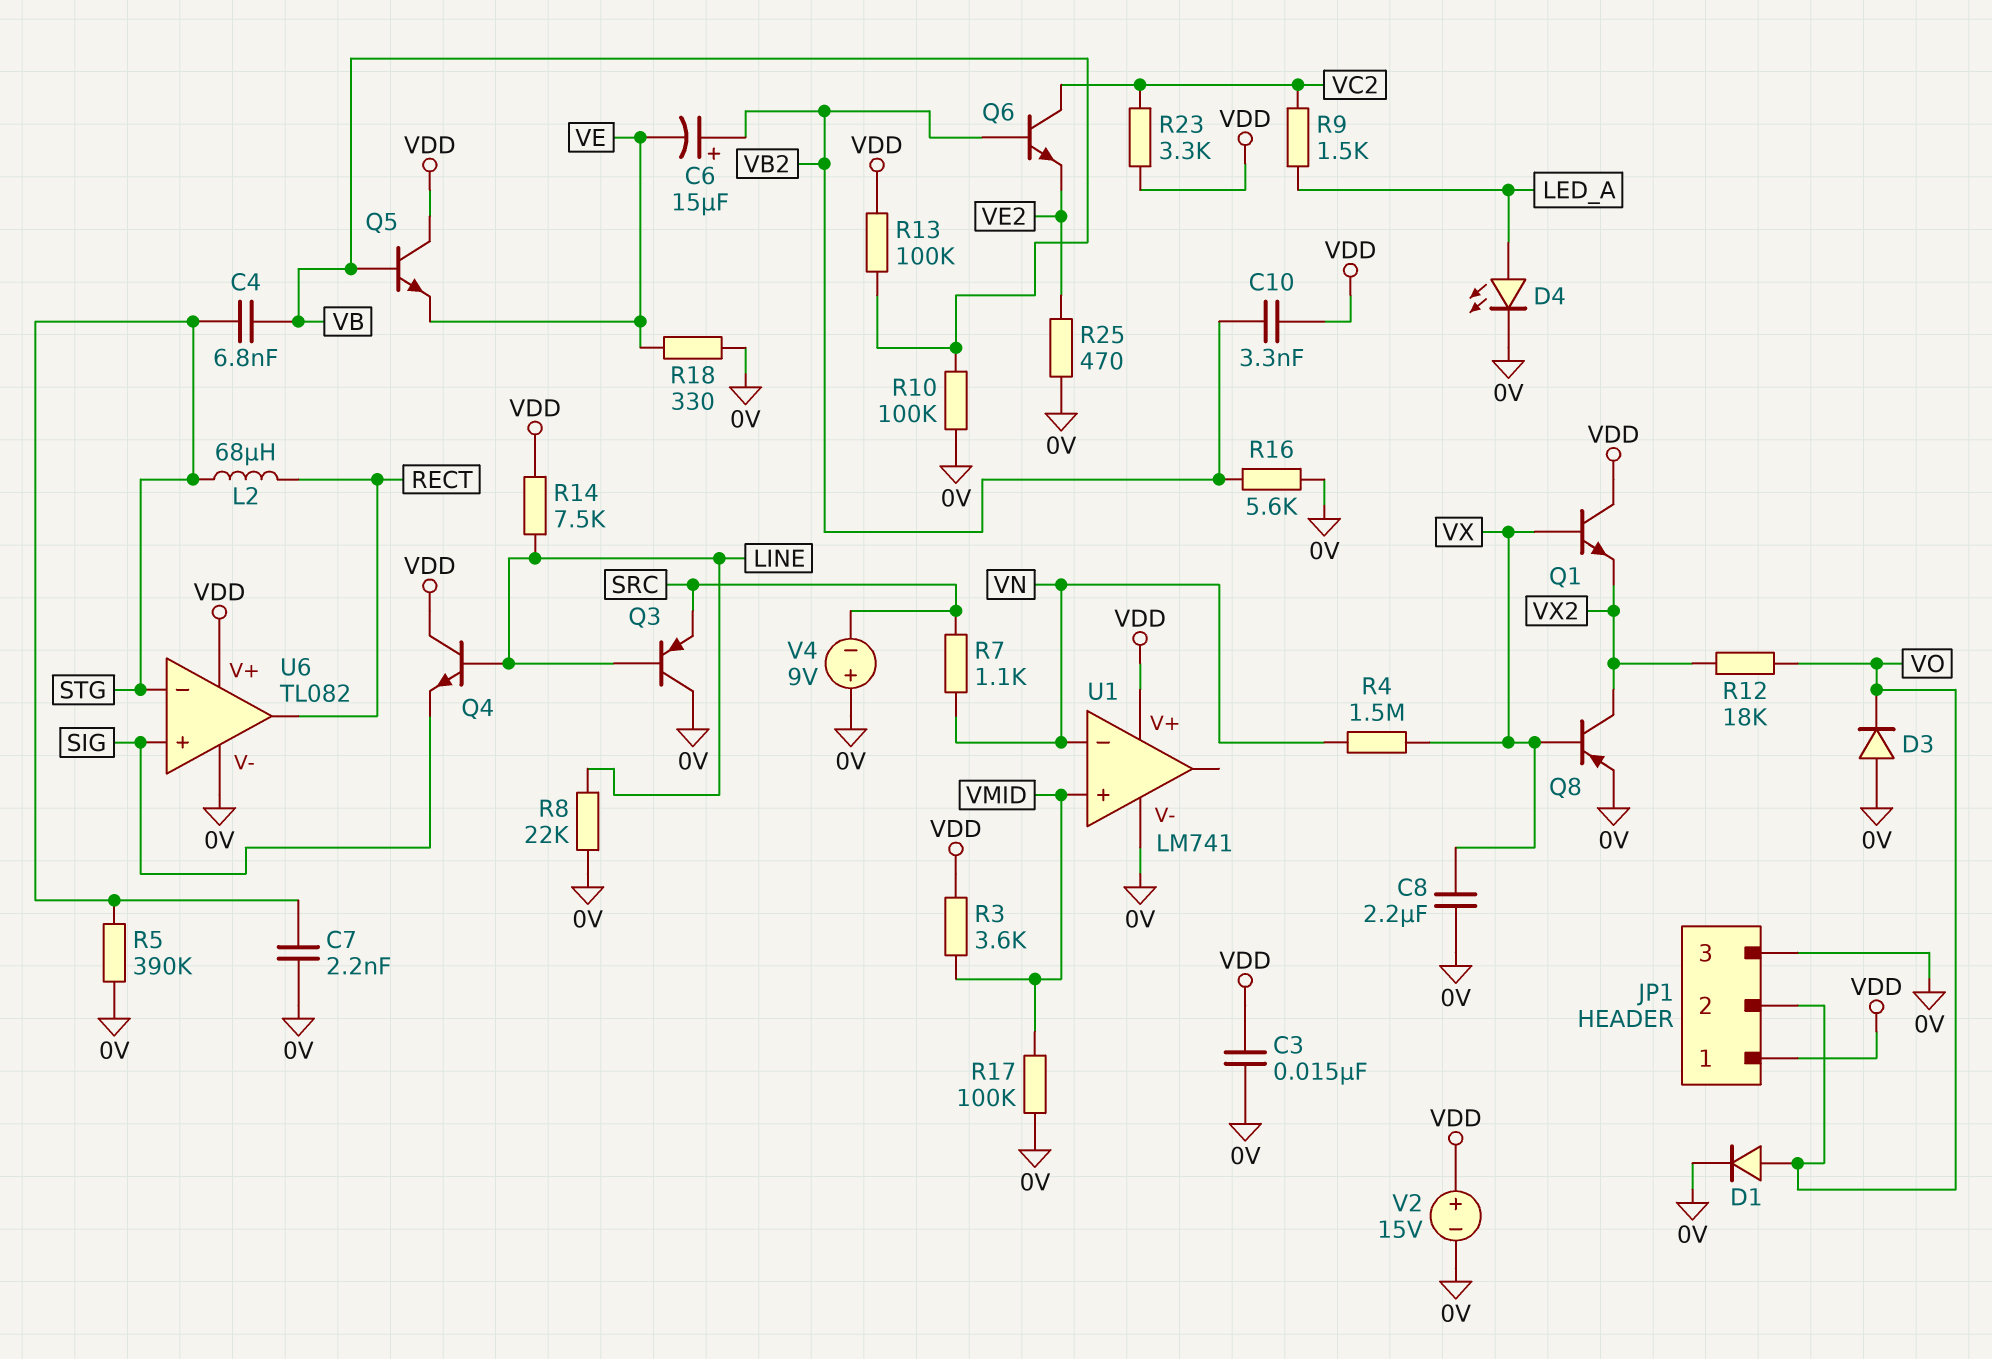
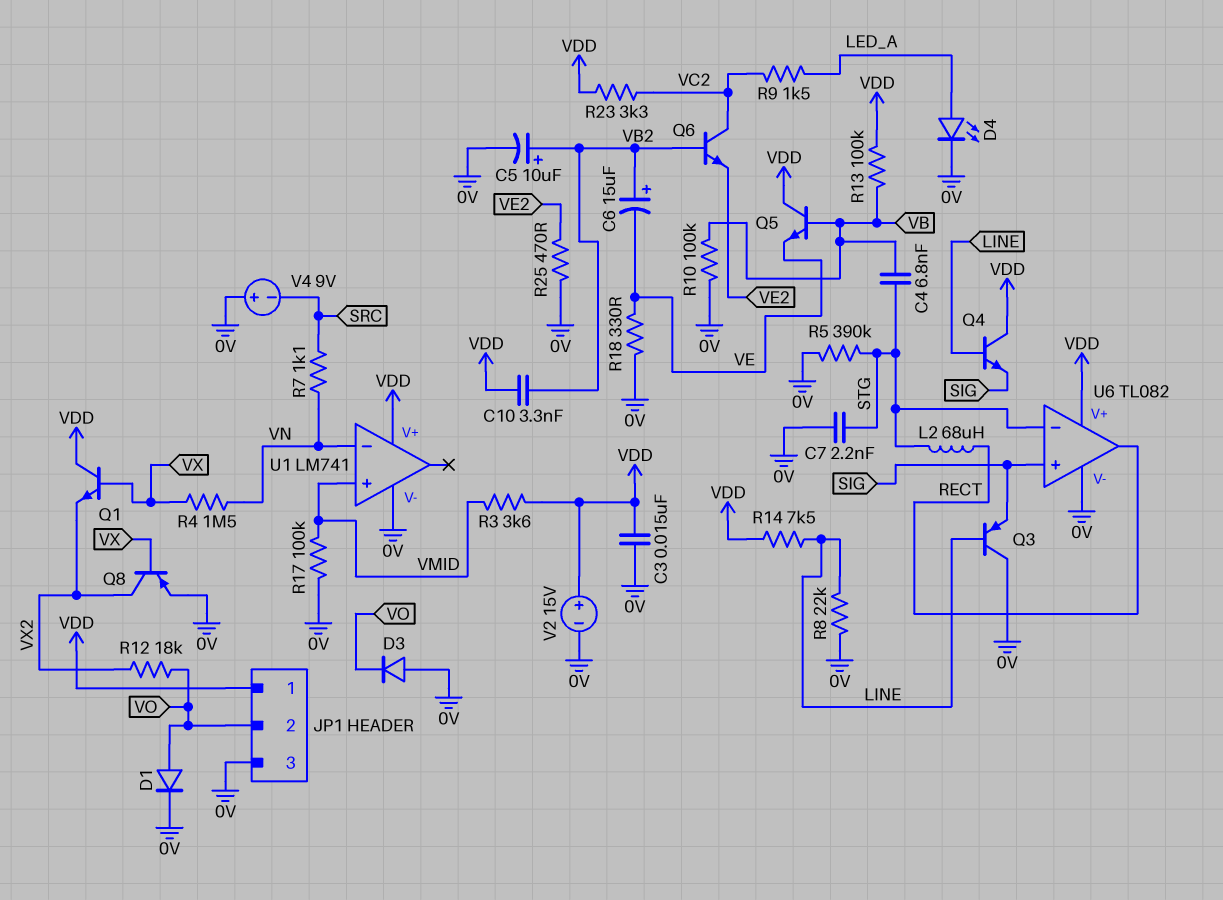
C5: none -> 10uF (plus VB2, minus 0V)
C8: 2.2uF (0V, VX) -> none
Q3: PNP (B LINE, C 0V, E SRC) -> PNP (B LINE, C 0V, E SIG)
R16: 5.6k (0V, VB2) -> none

